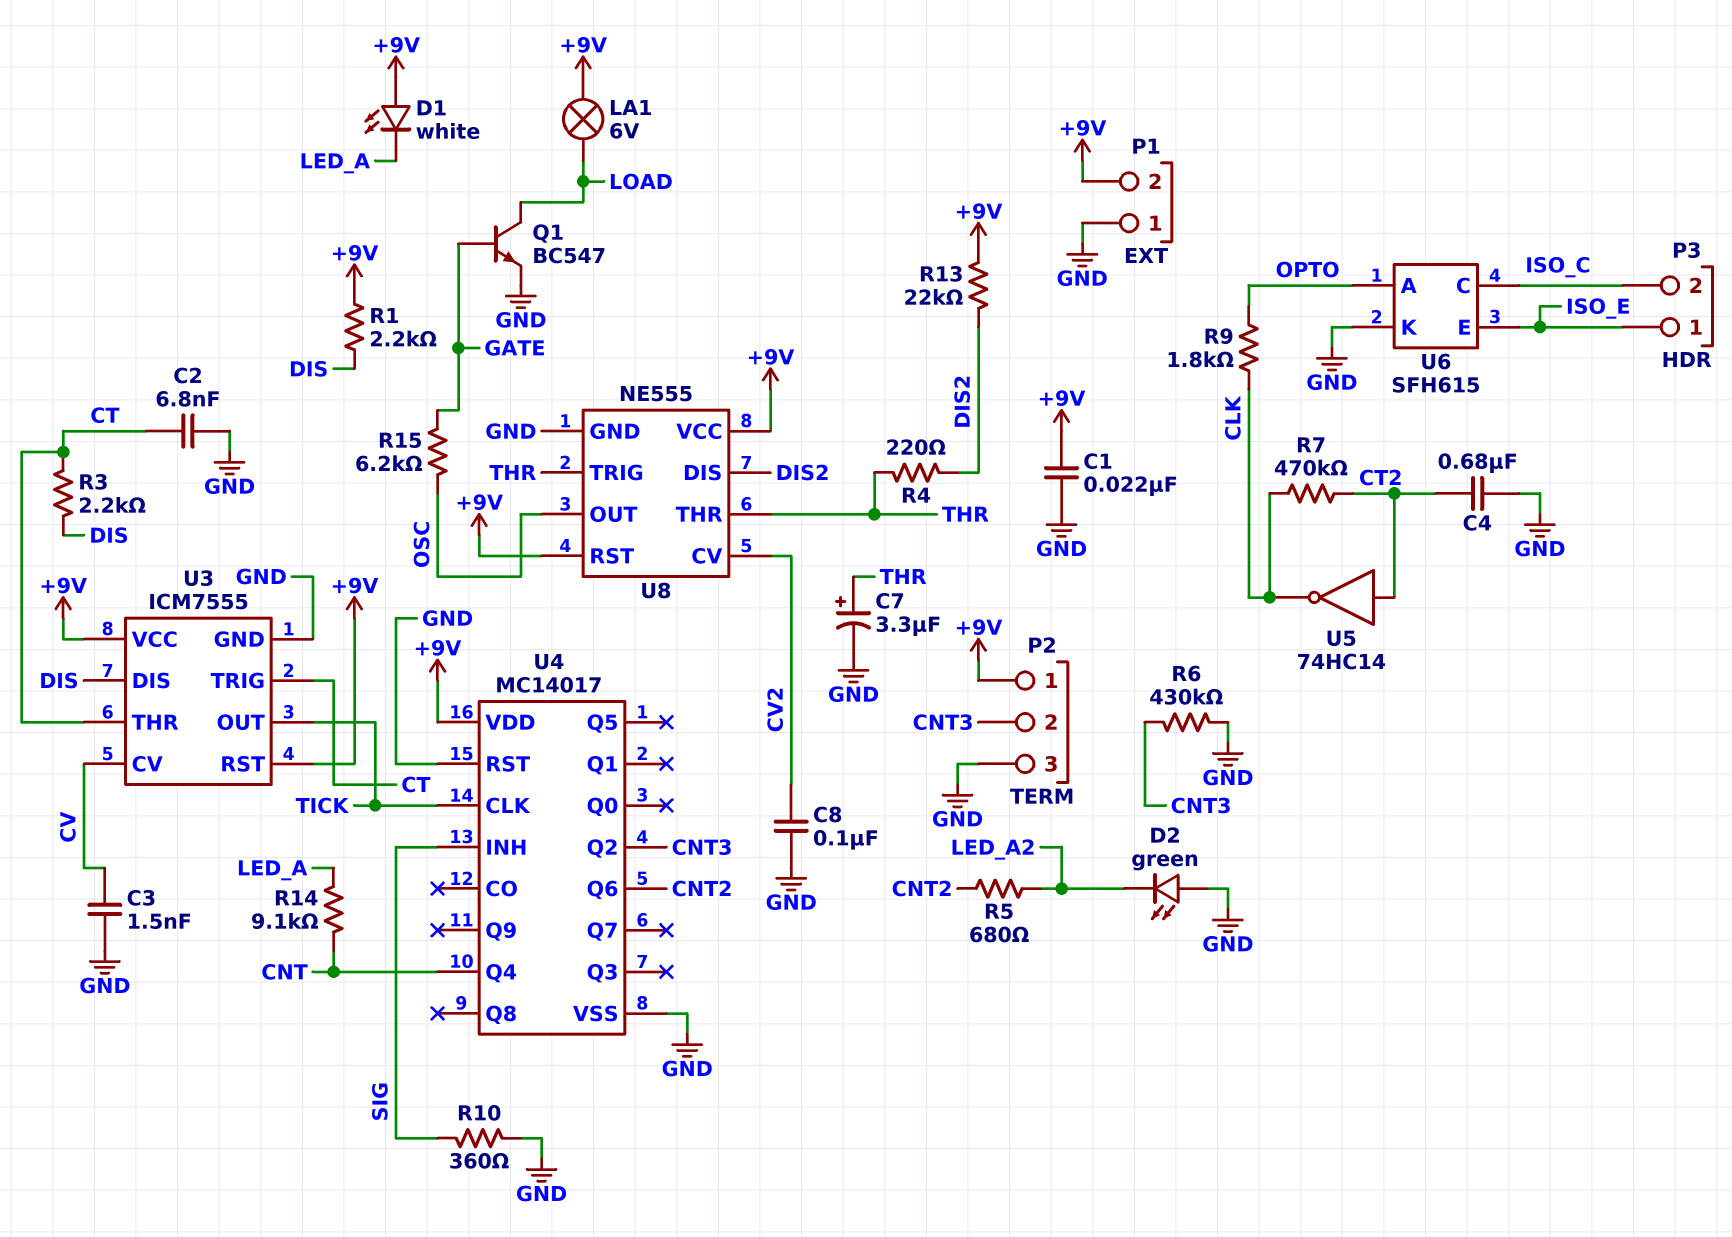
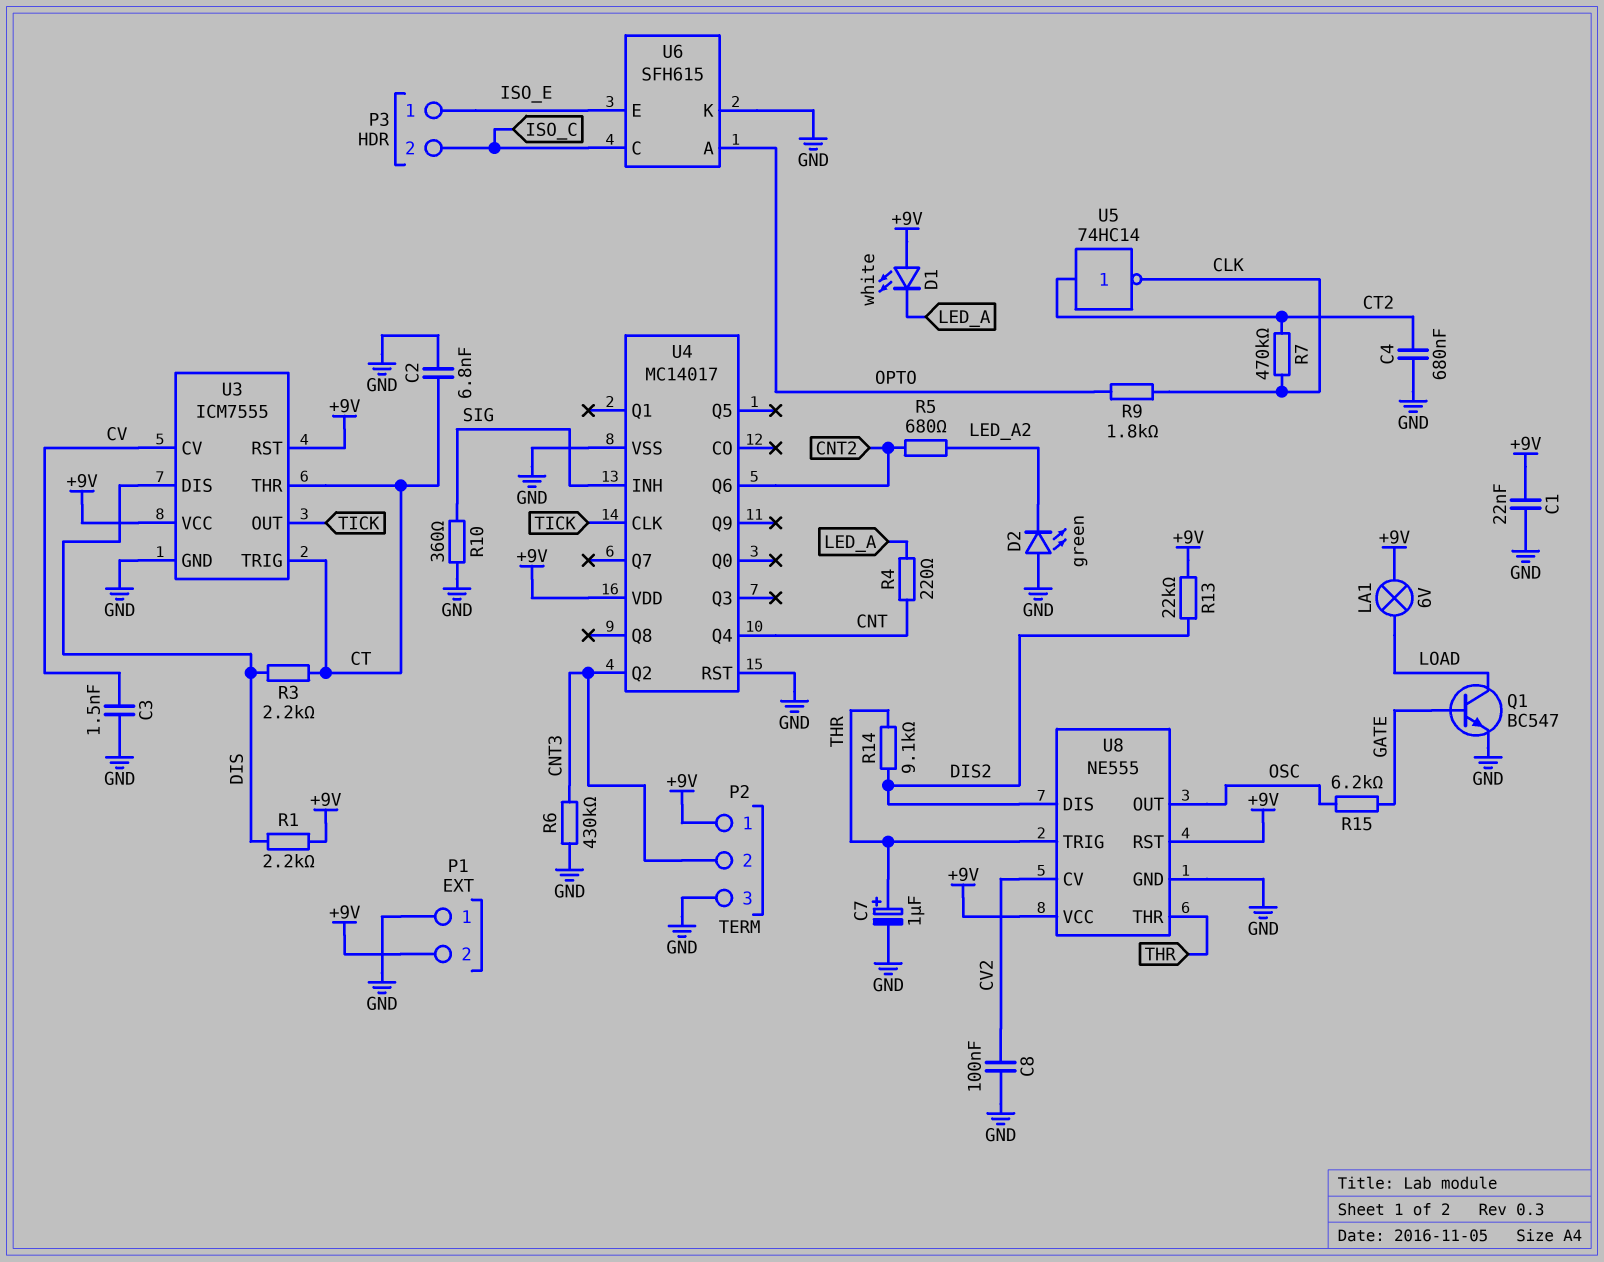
C7: 3.3uF (plus THR, minus GND) -> 1uF (plus THR, minus GND)
R4: 220 (DIS2, THR) -> 220 (CNT, LED_A)
R14: 9.1k (CNT, LED_A) -> 9.1k (DIS2, THR)

